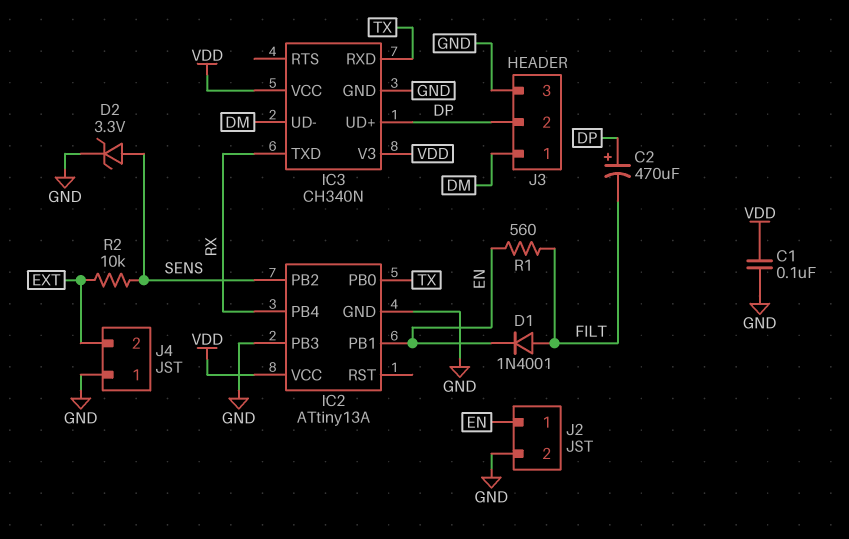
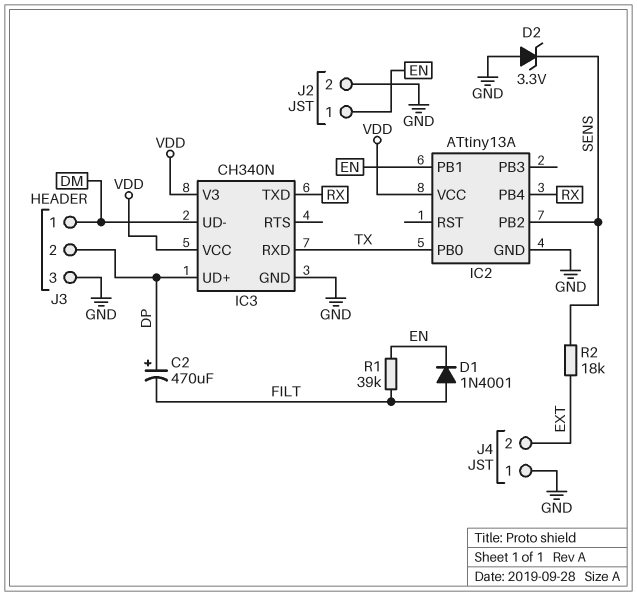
C1: 100nF (GND, VDD) -> none
D2: zener 3.3V (A SENS, K GND) -> zener 3.3V (A GND, K SENS)
IC2 pin PB3: GND -> none
R1: 560 (EN, FILT) -> 39k (EN, FILT)
R2: 10k (EXT, SENS) -> 18k (EXT, SENS)

